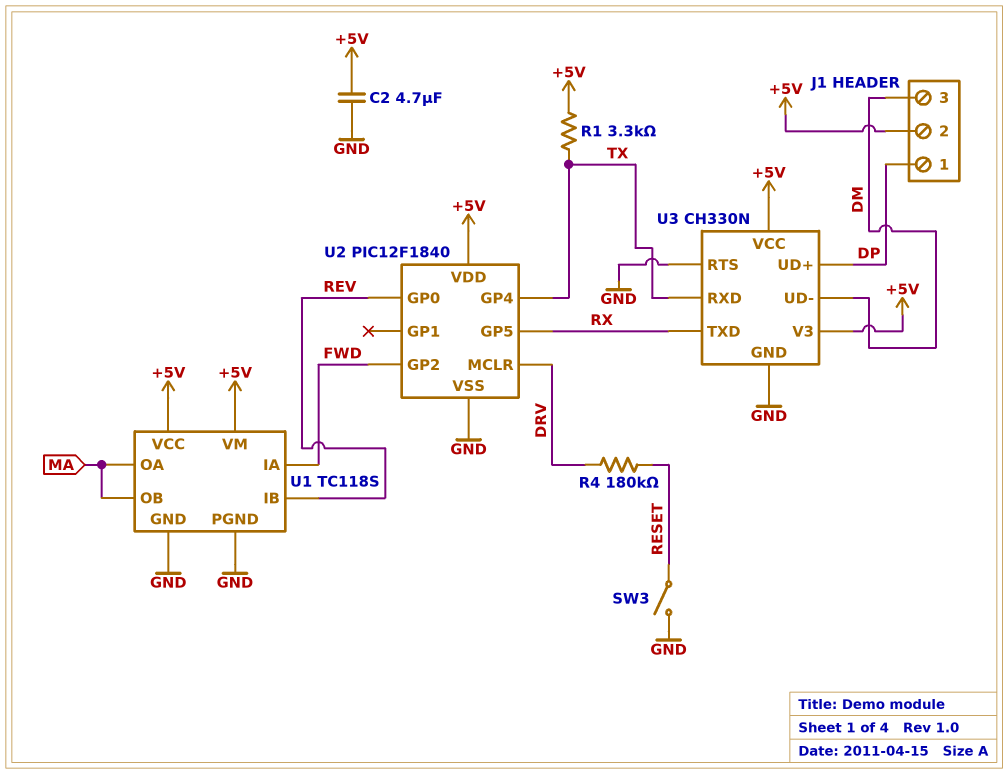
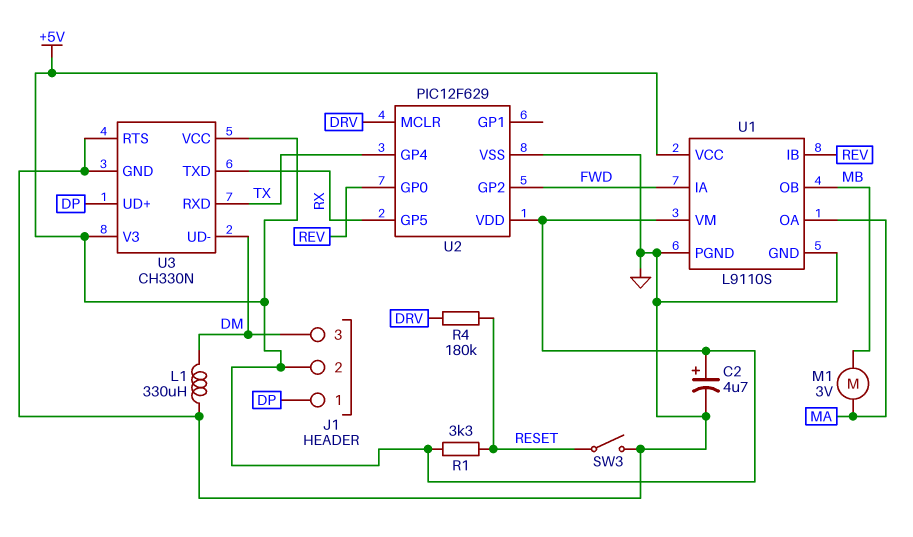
C2: 4.7uF (+5V, GND) -> 4.7uF (plus +5V, minus GND)
L1: none -> 330uH (DM, GND)
M1: none -> motor 3V (MA, MB)
R1: 3.3k (+5V, TX) -> 3.3k (+5V, RESET)
U1: TC118S -> L9110S
U1 pin OB: MA -> MB
U2: PIC12F1840 -> PIC12F629

